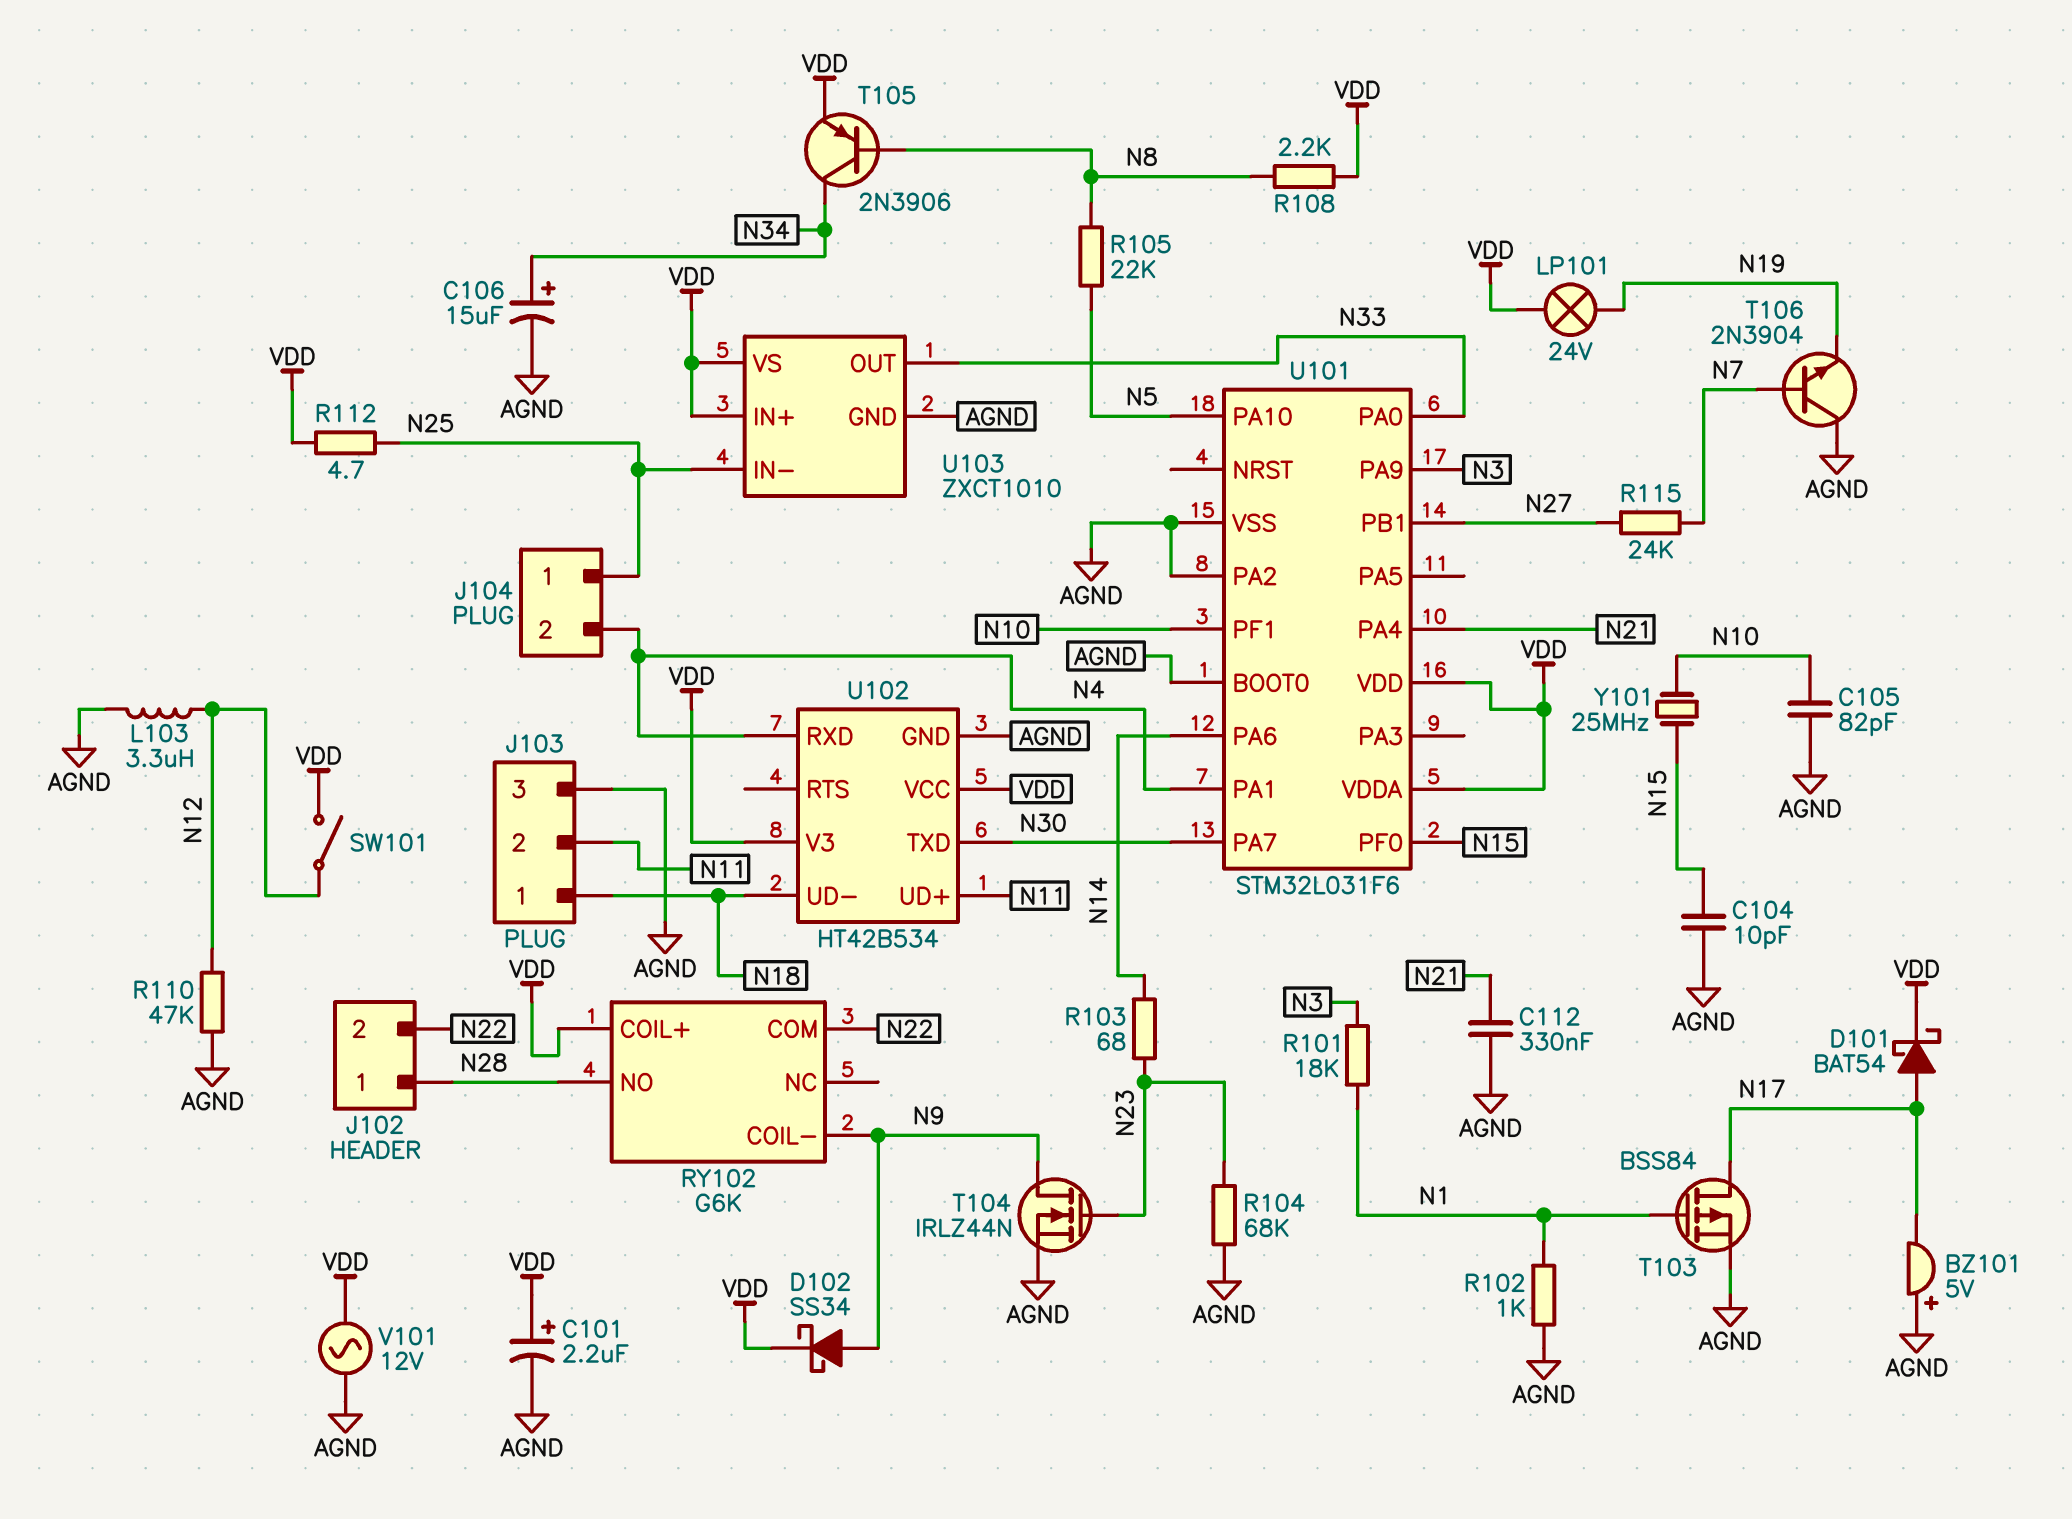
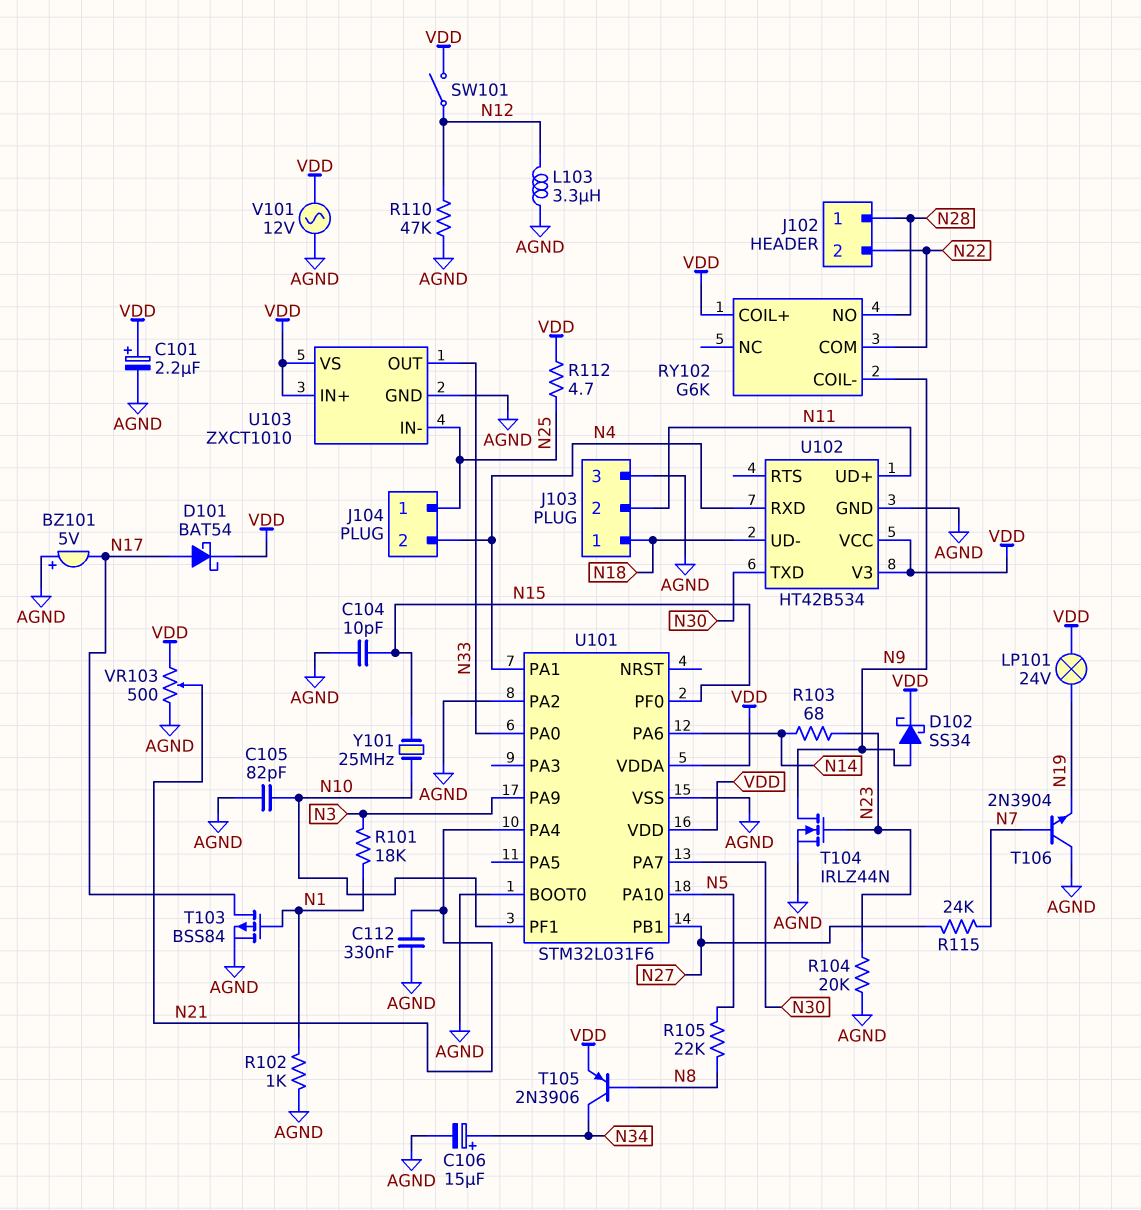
R104: 68k (AGND, N23) -> 20k (AGND, N23)
R108: 2.2k (N8, VDD) -> none
VR103: none -> 500 (AGND, VDD, wiper N21)

